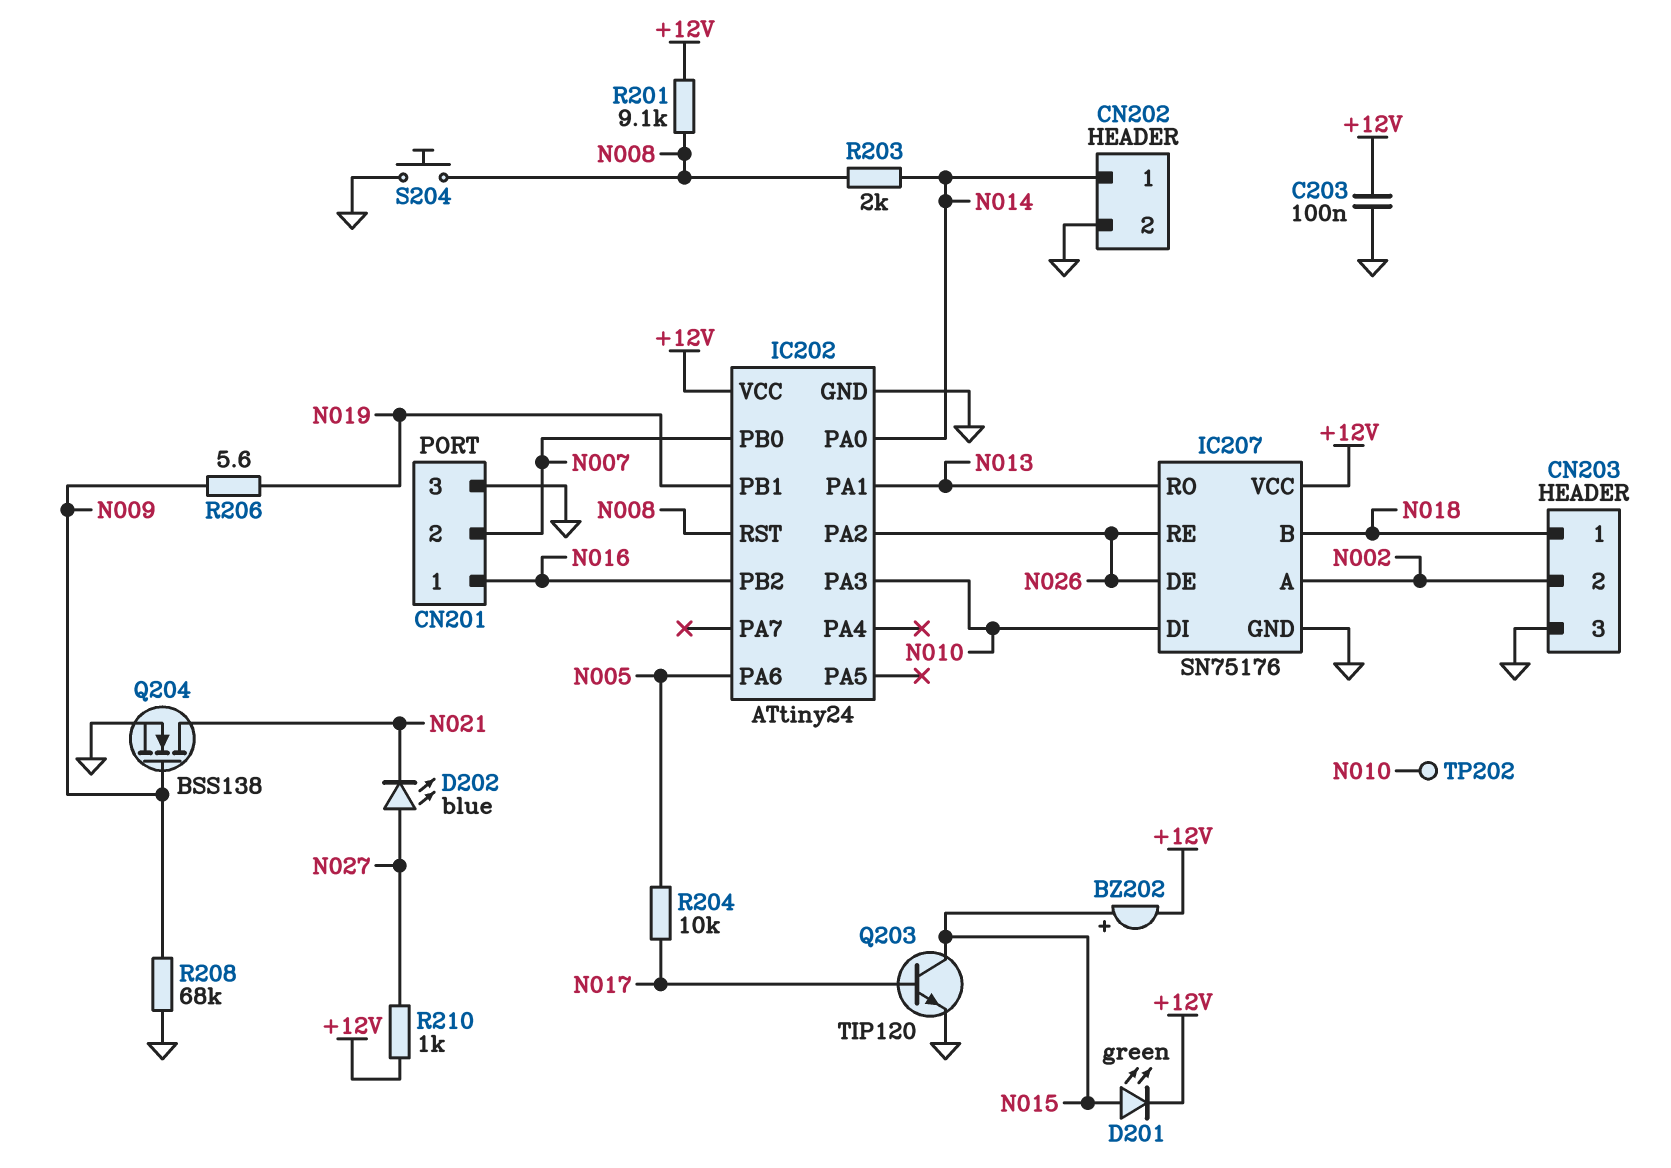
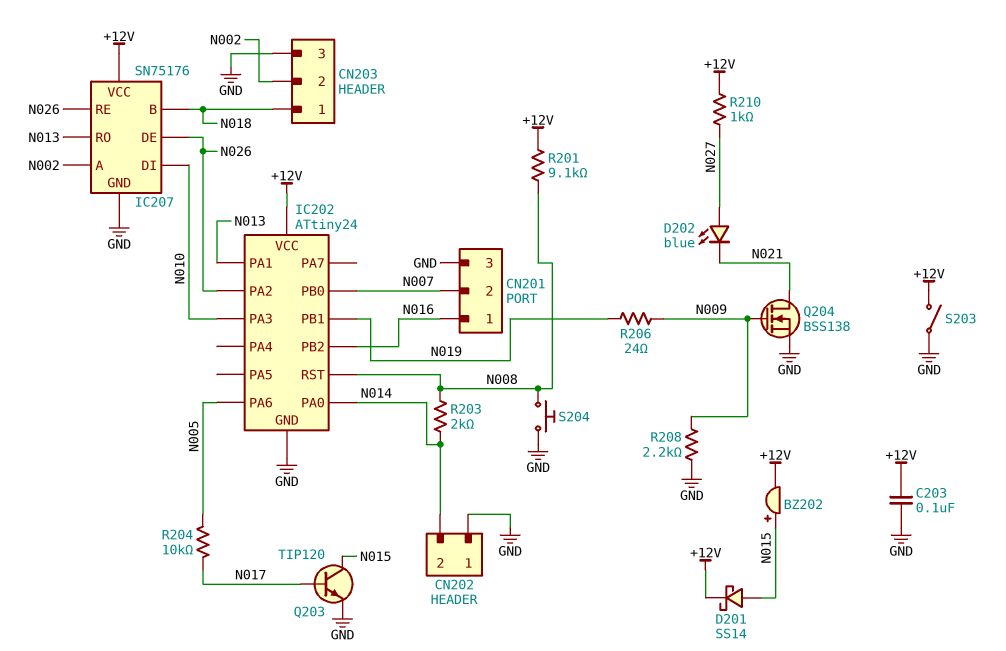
CN202 pin 1: N014 -> GND
CN202 pin 2: GND -> N014
D201: LED green (A N015, K +12V) -> schottky SS14 (A N015, K +12V)
R206: 5.6 (N009, N019) -> 24 (N009, N019)
R208: 68k (GND, N009) -> 2.2k (GND, N009)
S203: none -> switch (+12V, GND)
TP202: test point (N010) -> none

